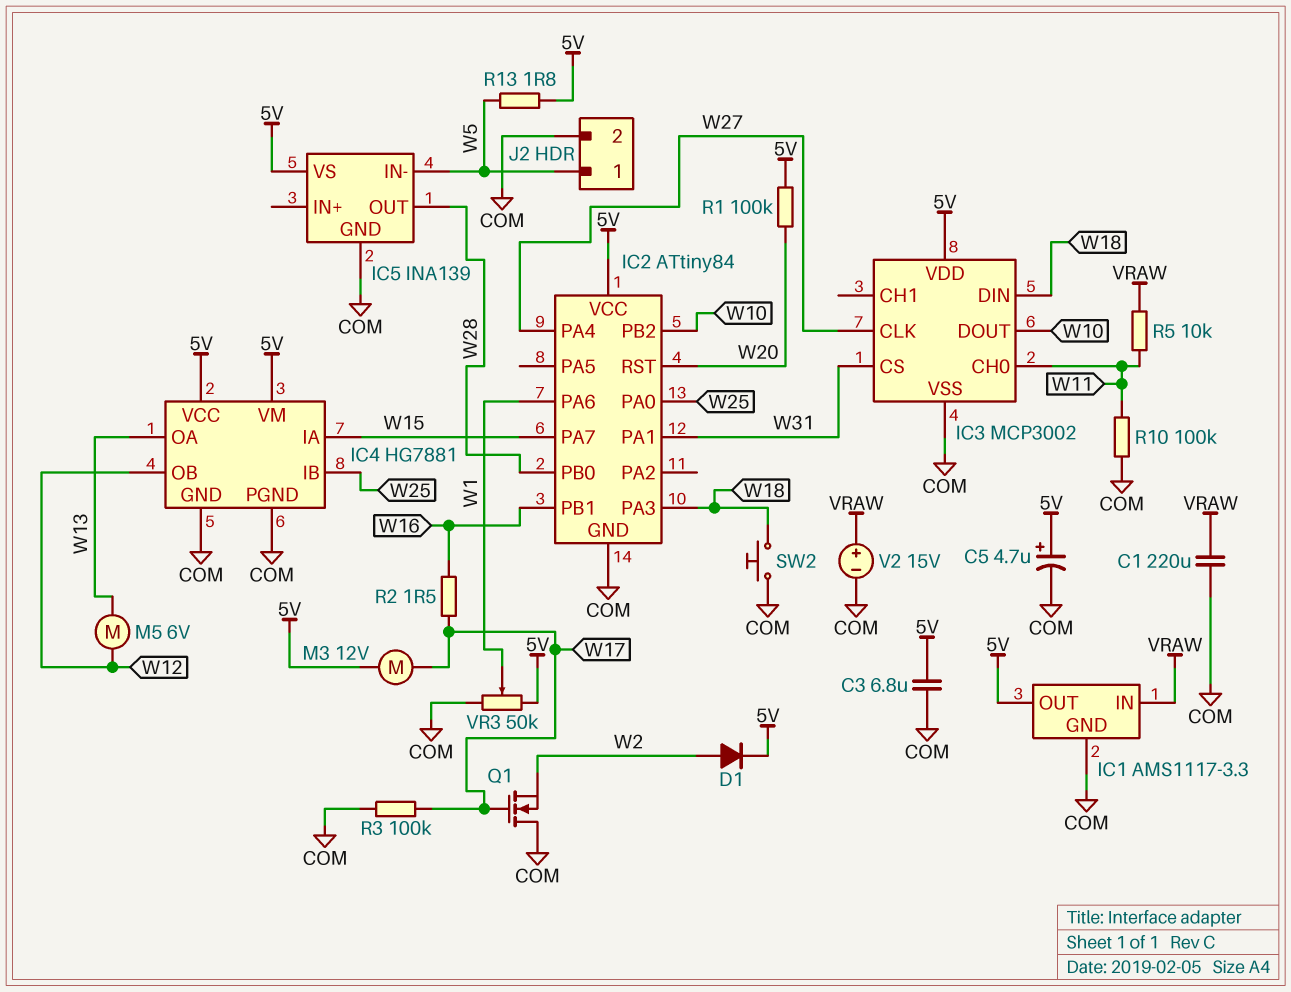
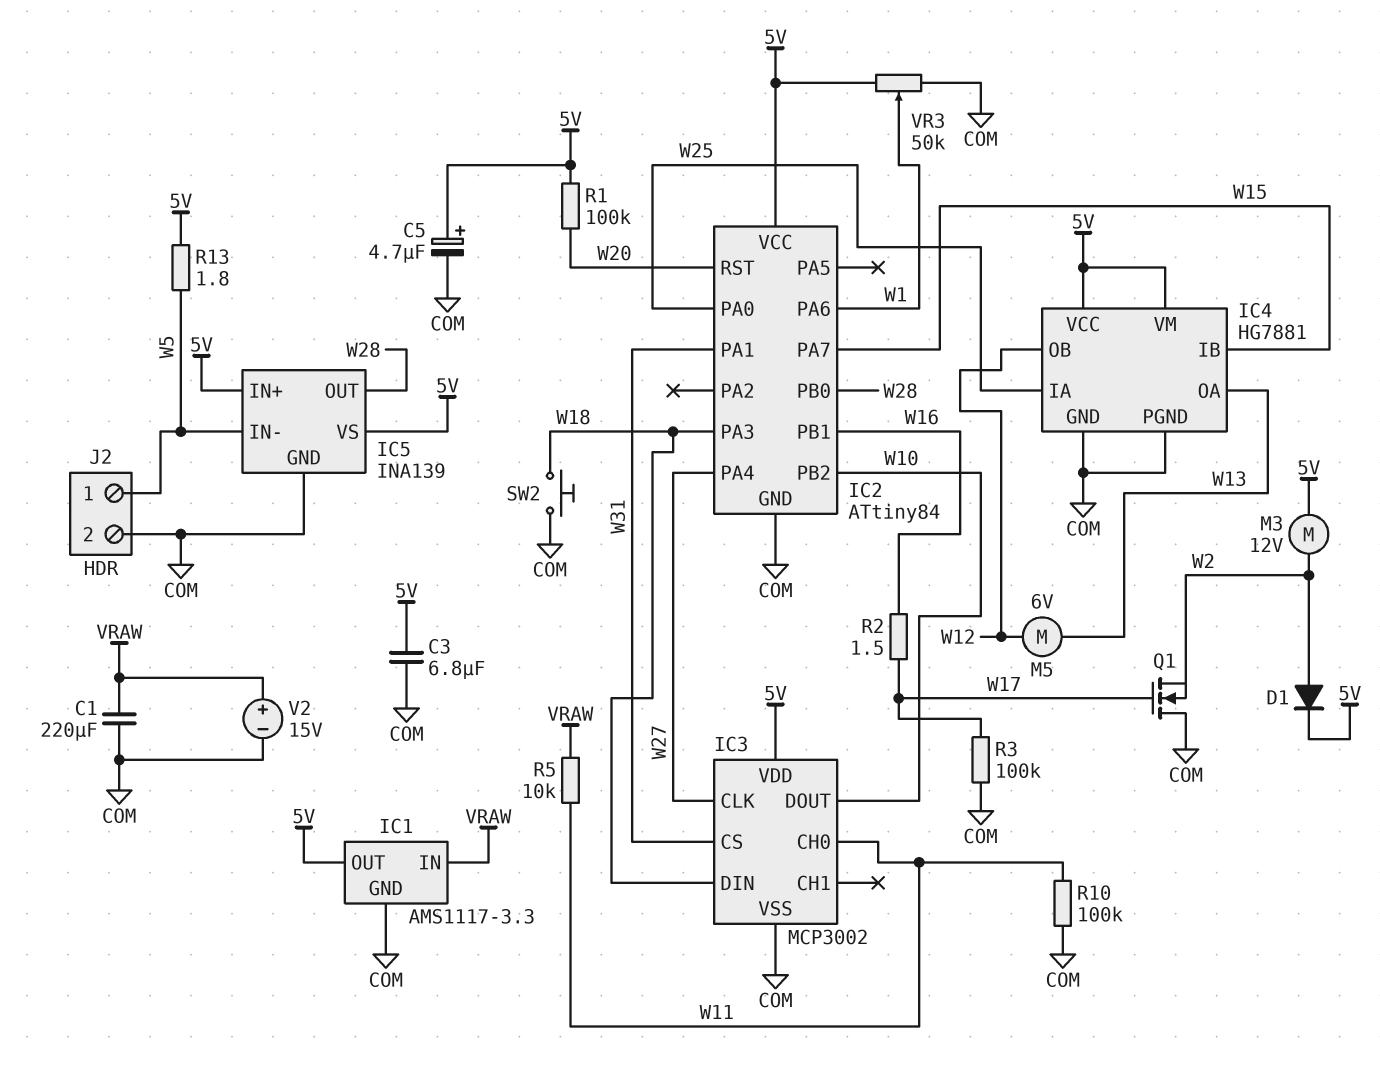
IC4 pin IA: W15 -> W25
IC4 pin IB: W25 -> W15
IC5 pin IN+: none -> 5V
M3: motor 12V (5V, W17) -> motor 12V (5V, W2)

